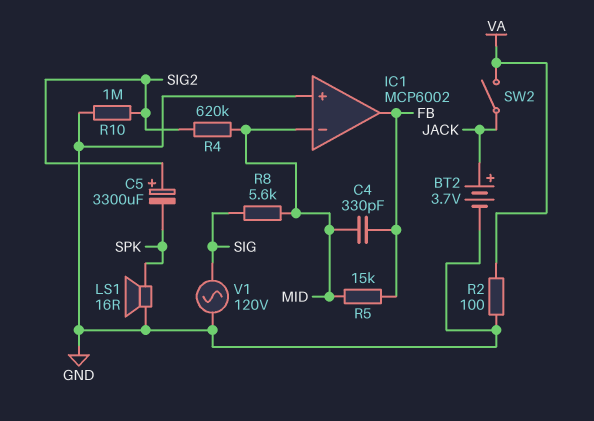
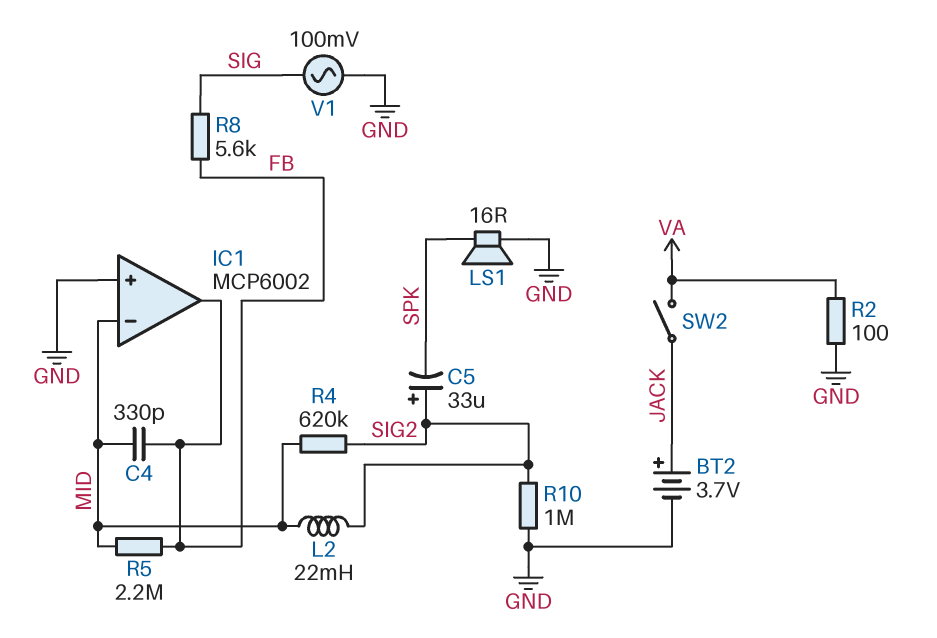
C5: 3300uF (plus SIG2, minus SPK) -> 33uF (plus SIG2, minus SPK)
L2: none -> 22mH (MID, SIG2)
R5: 15k (FB, MID) -> 2.2M (FB, MID)
R8: 5.6k (MID, SIG) -> 5.6k (FB, SIG)
V1: AC 120V (GND, SIG) -> AC 100mV (GND, SIG)

